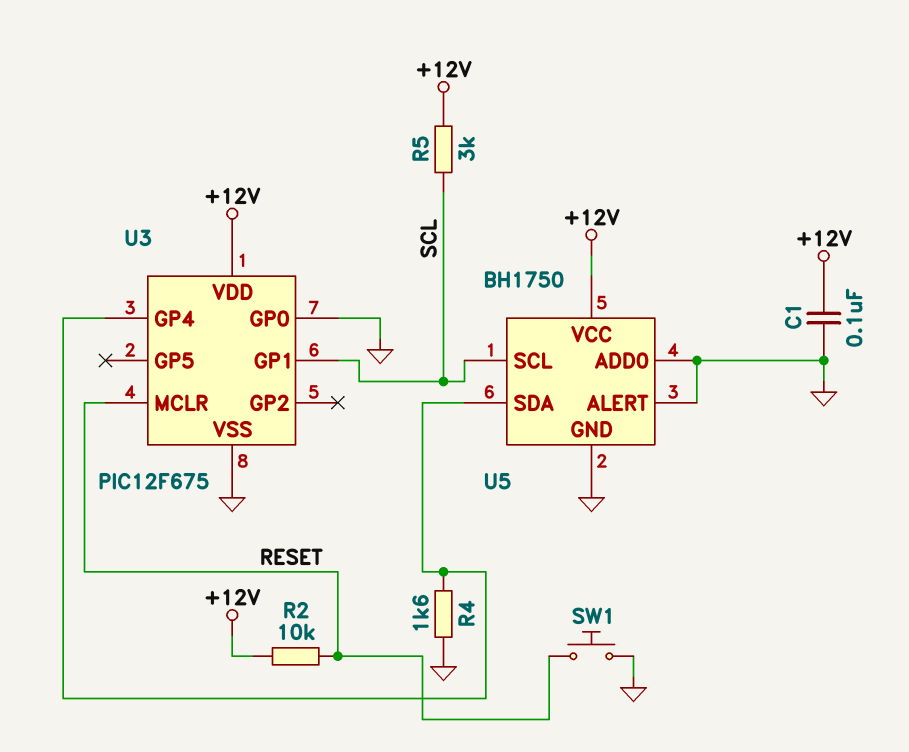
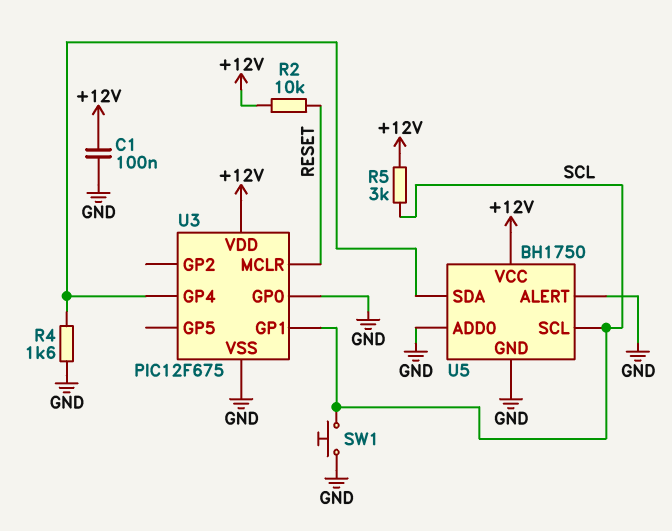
SW1: button (GND, RESET) -> button (GND, SCL)

